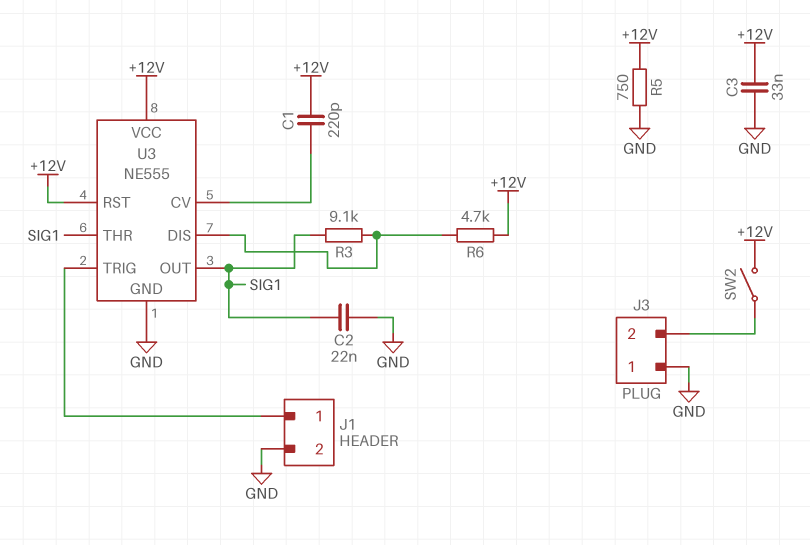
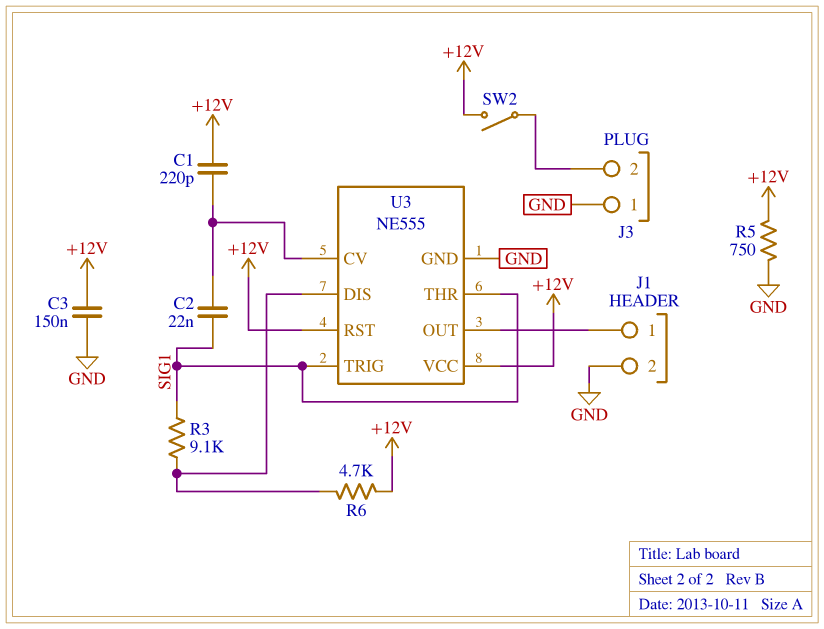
C2: 22nF (GND, SIG1) -> 22nF (SIG1, U3/CV)
C3: 33nF (+12V, GND) -> 150nF (+12V, GND)
U3 pin OUT: SIG1 -> J1/1
U3 pin TRIG: J1/1 -> SIG1

